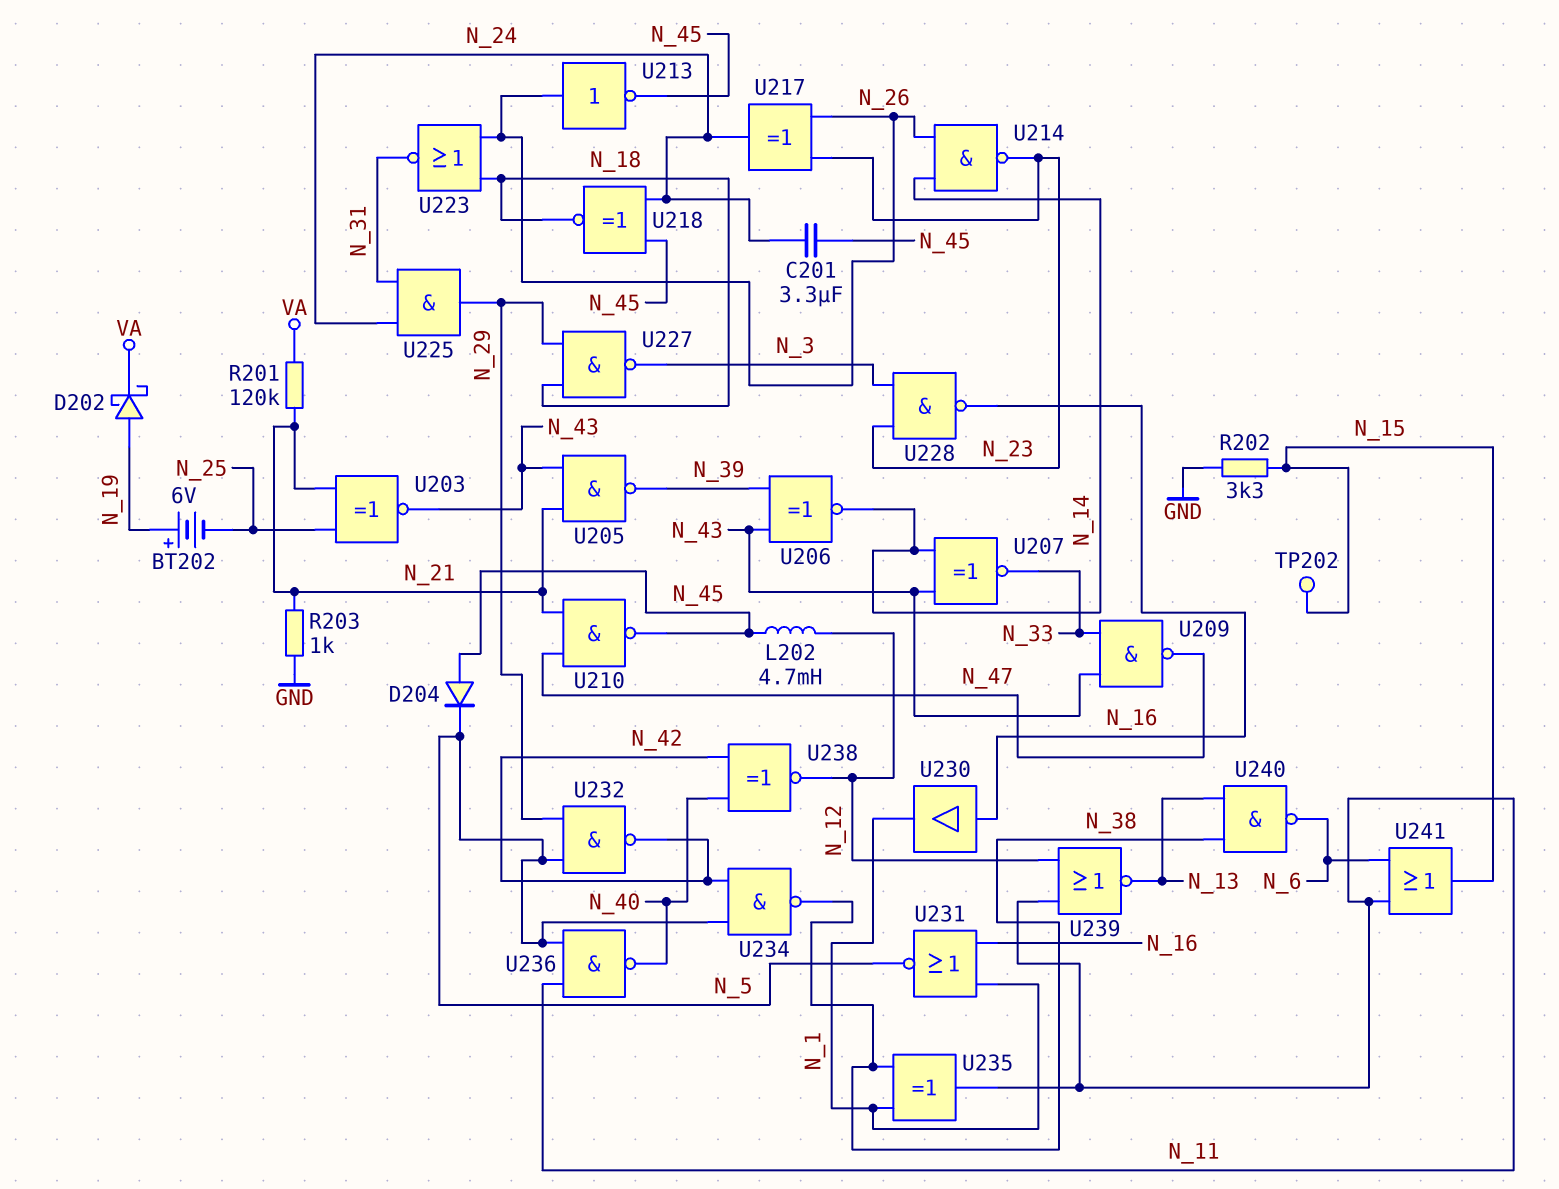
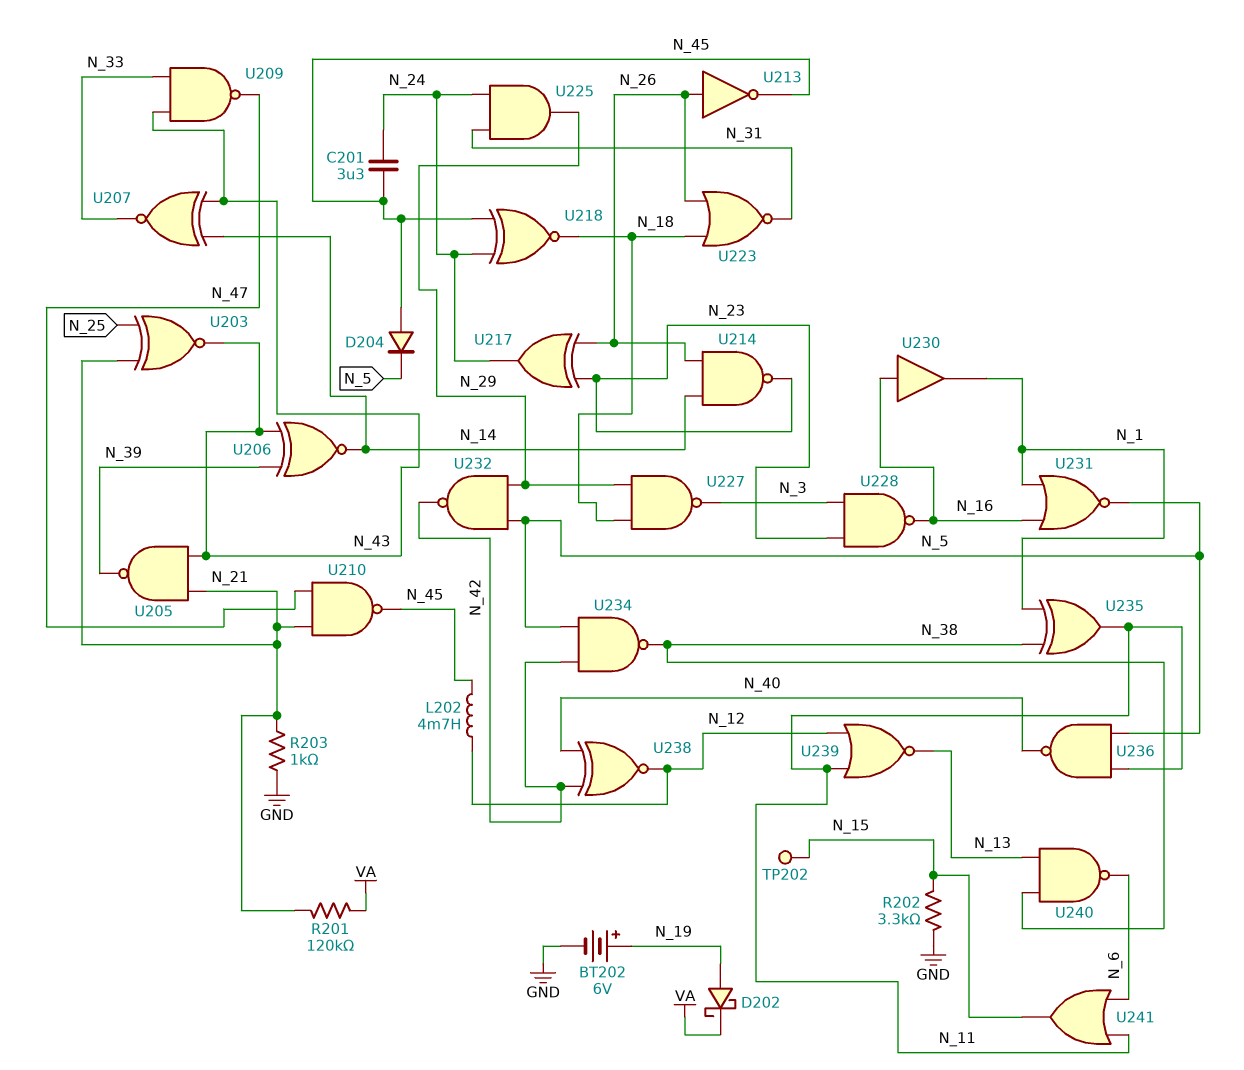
BT202: 6V (plus N_19, minus N_25) -> 6V (plus N_19, minus GND)

